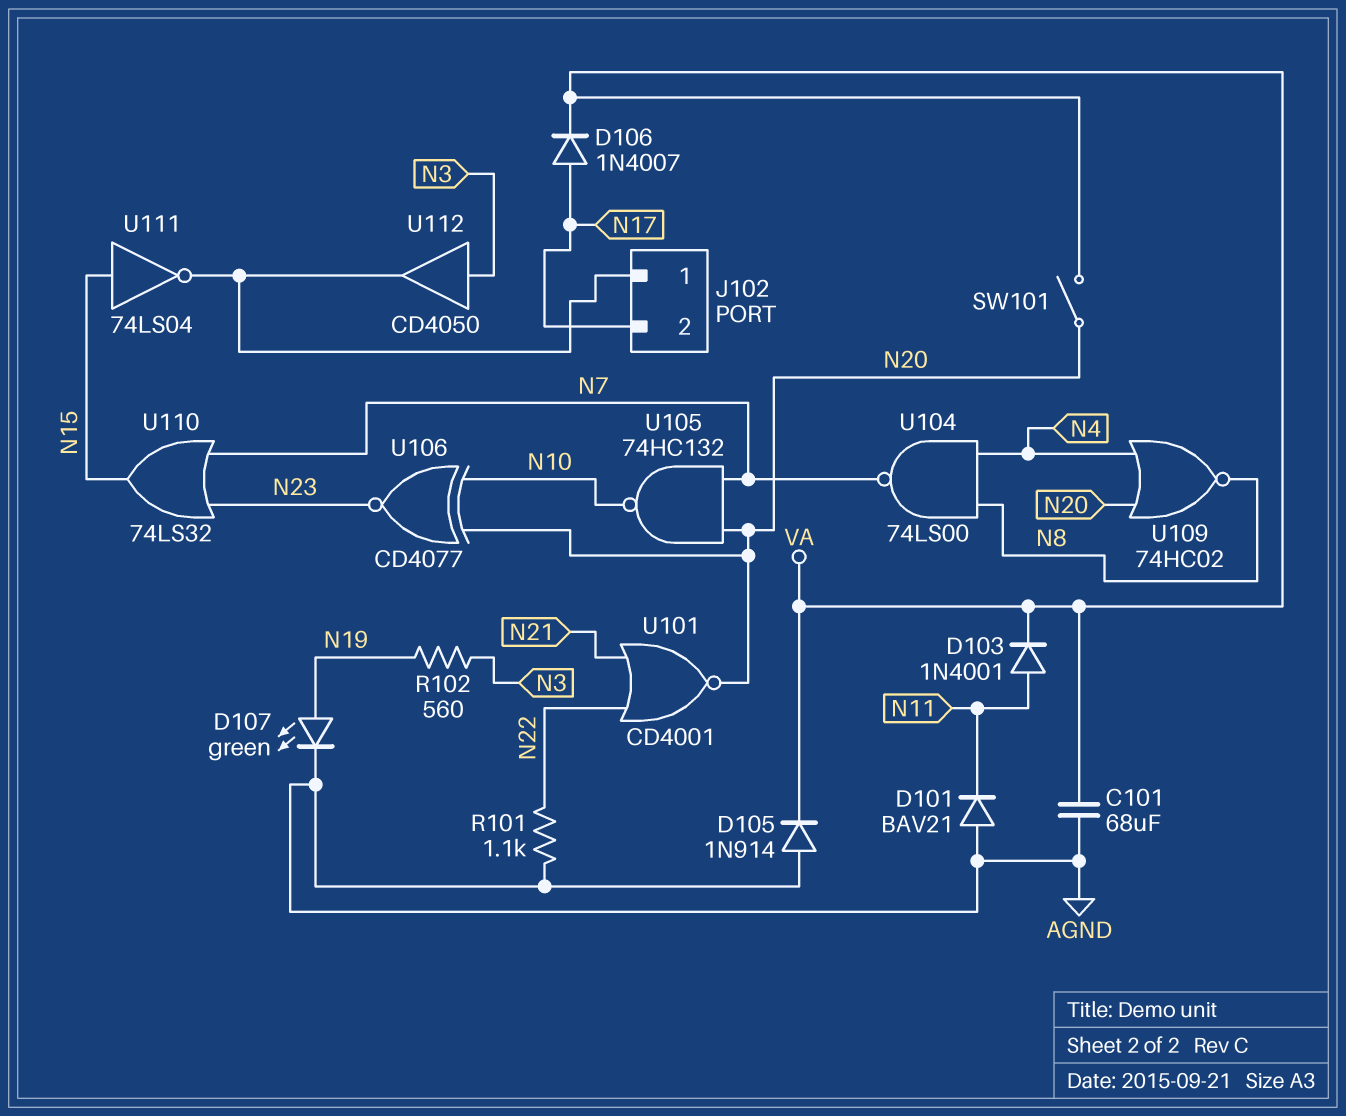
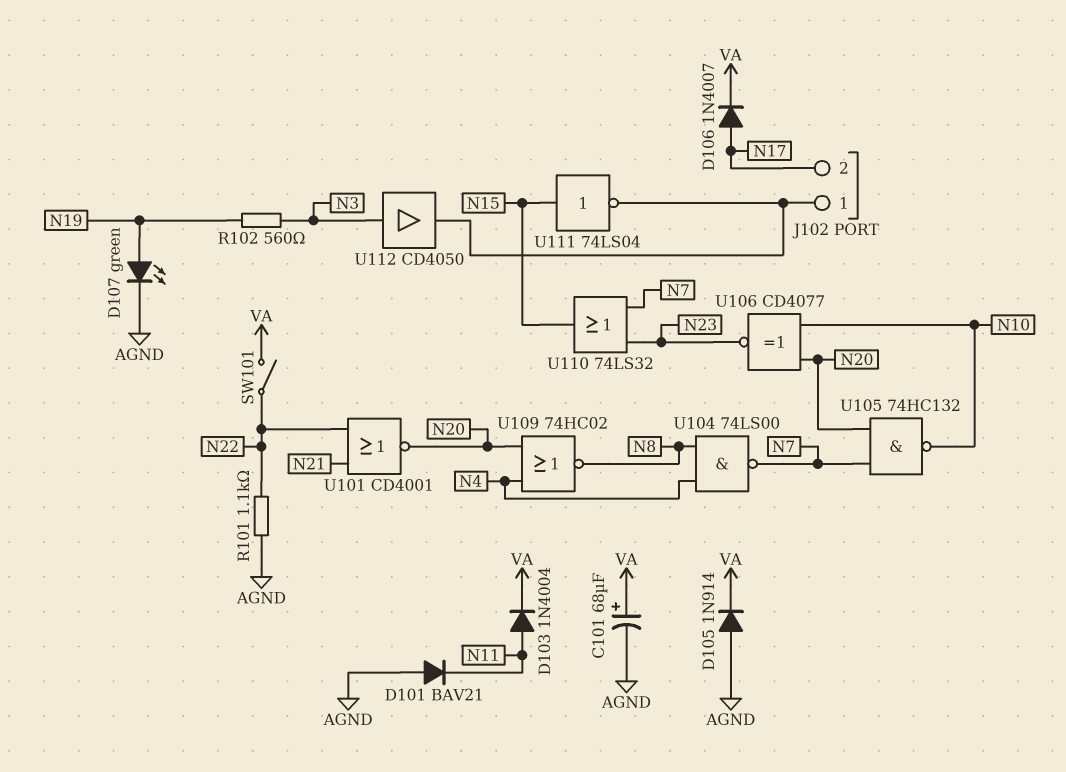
C101: 68uF (AGND, VA) -> 68uF (plus VA, minus AGND)
D103: diode 1N4001 (A N11, K VA) -> diode 1N4004 (A N11, K VA)
SW101: switch (N20, VA) -> switch (N22, VA)

